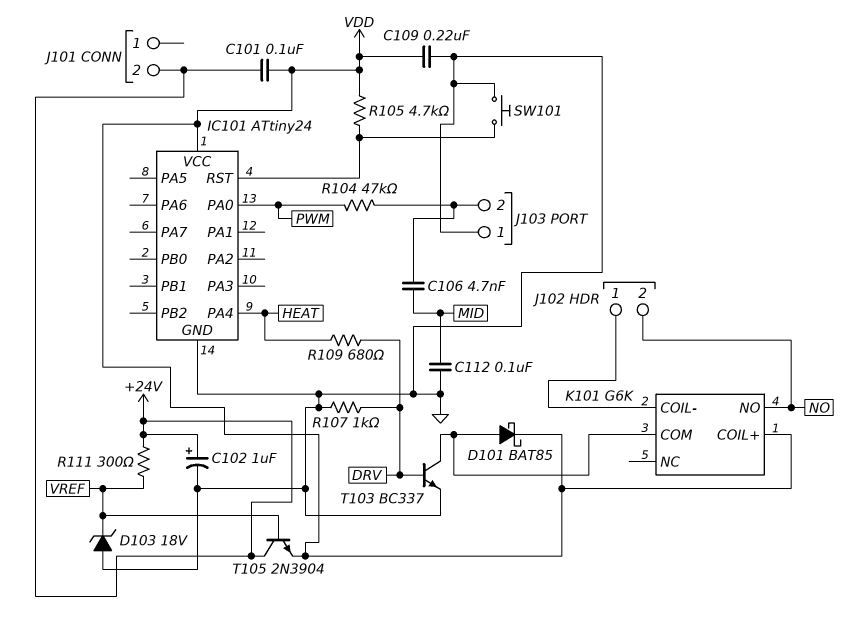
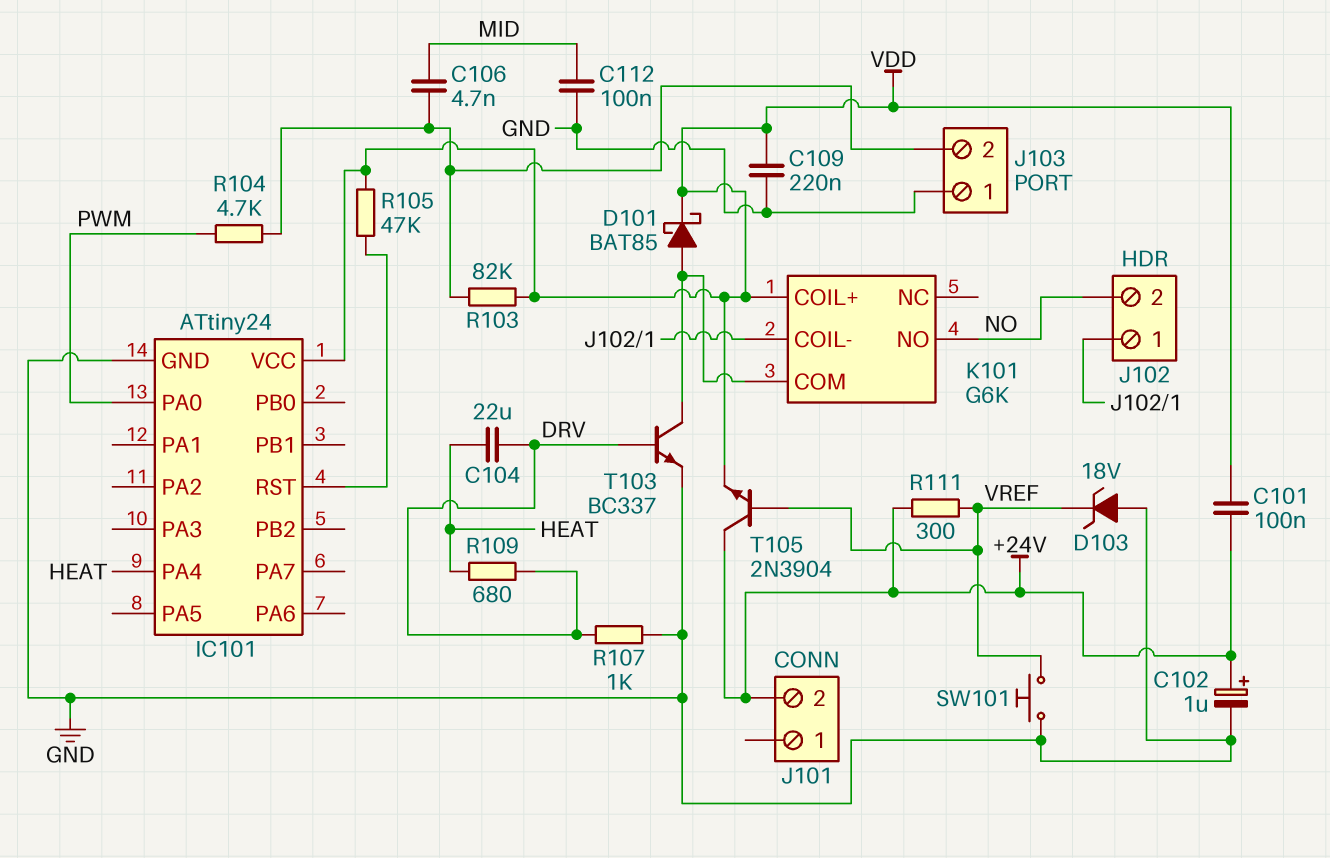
C104: none -> 22uF (DRV, HEAT)
R103: none -> 82k (J103/2, VDD)
R104: 47k (J103/2, PWM) -> 4.7k (J103/2, PWM)
R105: 4.7k (IC101/RST, VDD) -> 47k (IC101/RST, VDD)
SW101: button (GND, IC101/RST) -> button (GND, VREF)

